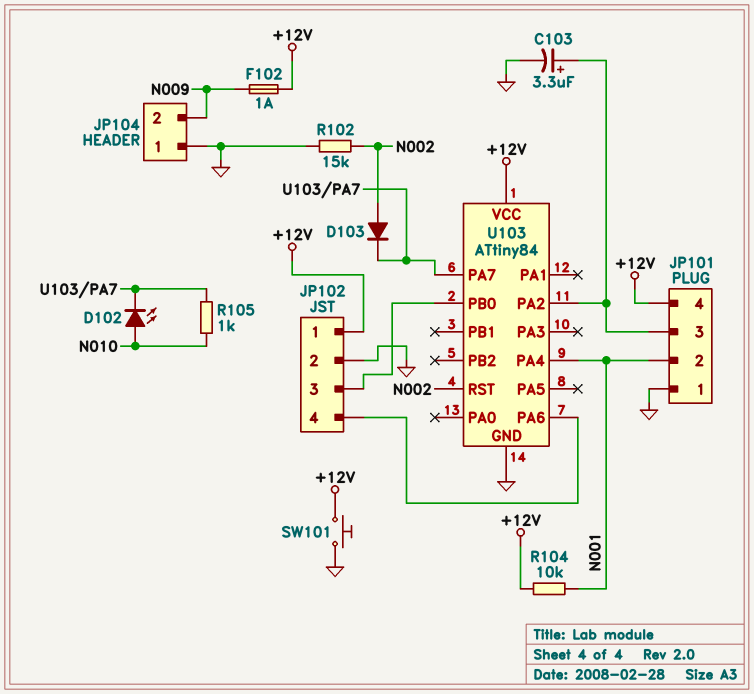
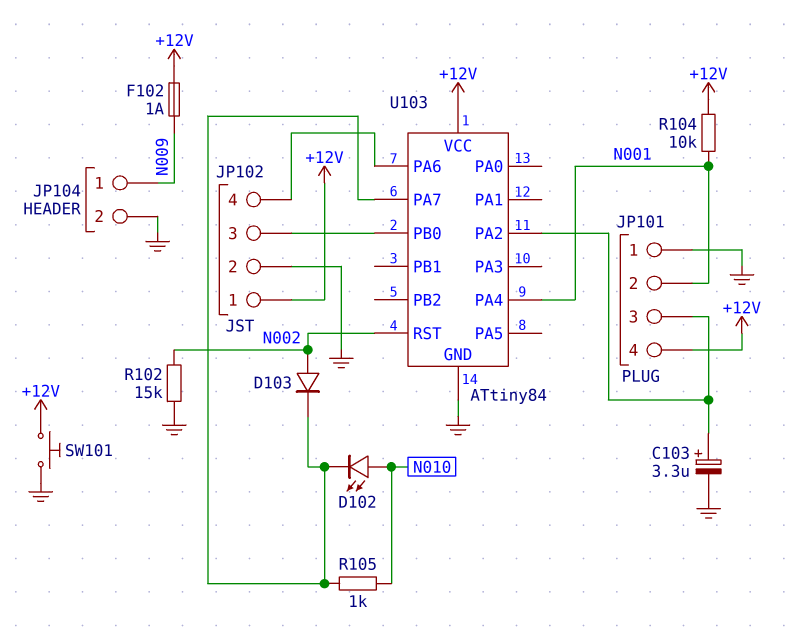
JP104 pin 1: GND -> N009
JP104 pin 2: N009 -> GND

